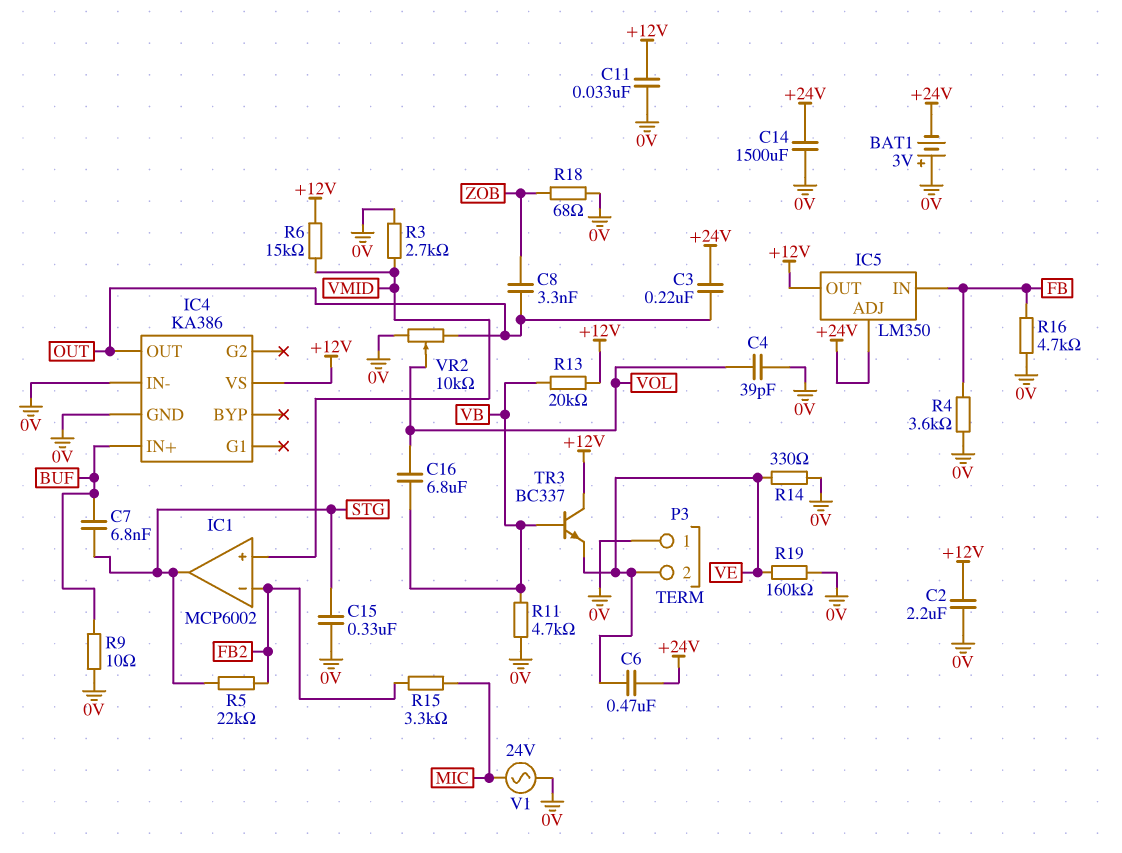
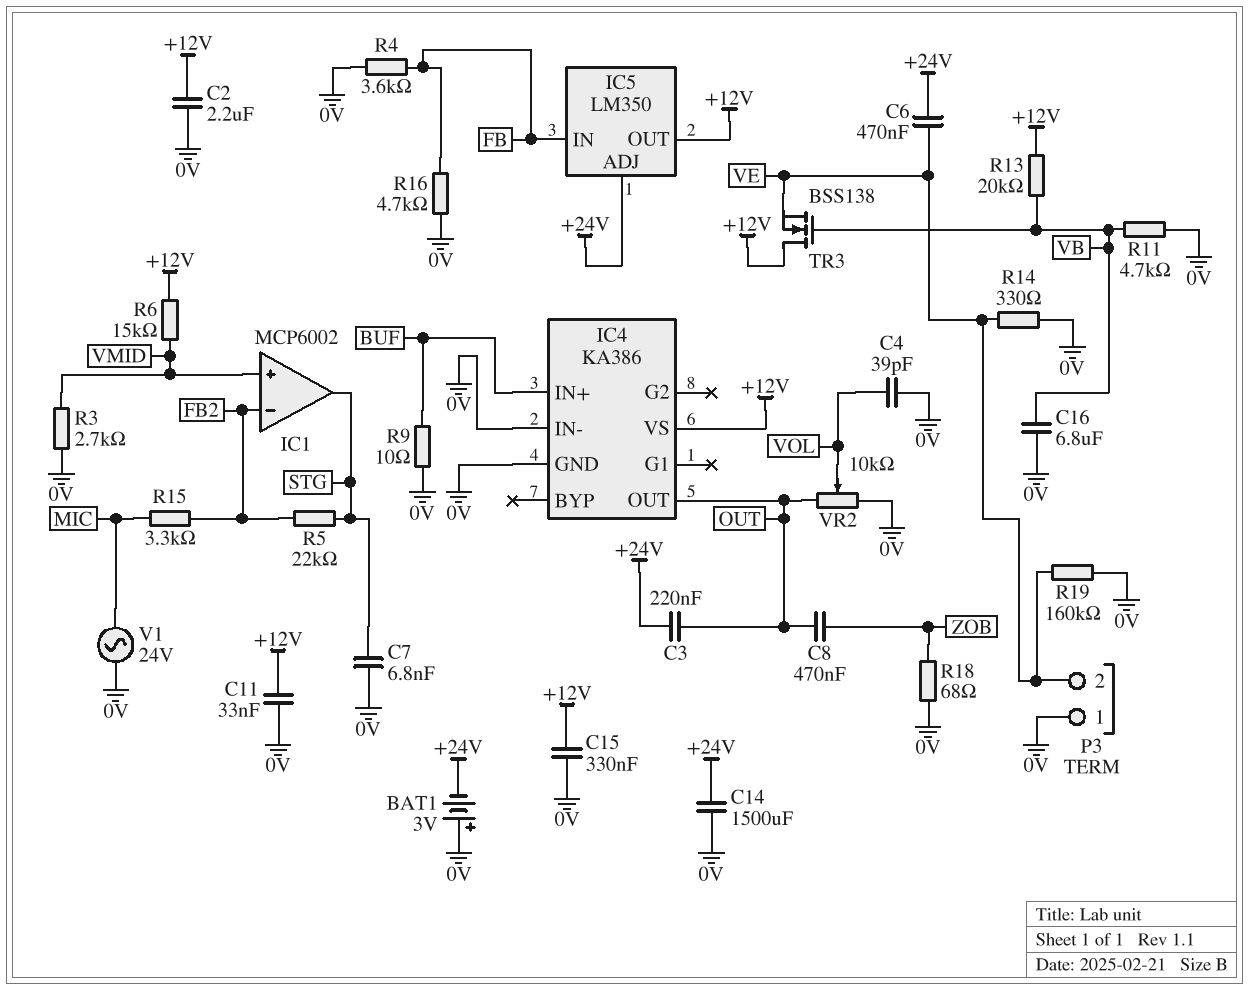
C7: 6.8nF (BUF, STG) -> 6.8nF (0V, STG)
C8: 3.3nF (OUT, ZOB) -> 470nF (OUT, ZOB)
C15: 330nF (0V, STG) -> 330nF (+12V, 0V)
C16: 6.8uF (VB, VOL) -> 6.8uF (0V, VB)
TR3: NPN BC337 (B VB, C +12V, E VE) -> NMOS BSS138 (G VB, D +12V, S VE)

